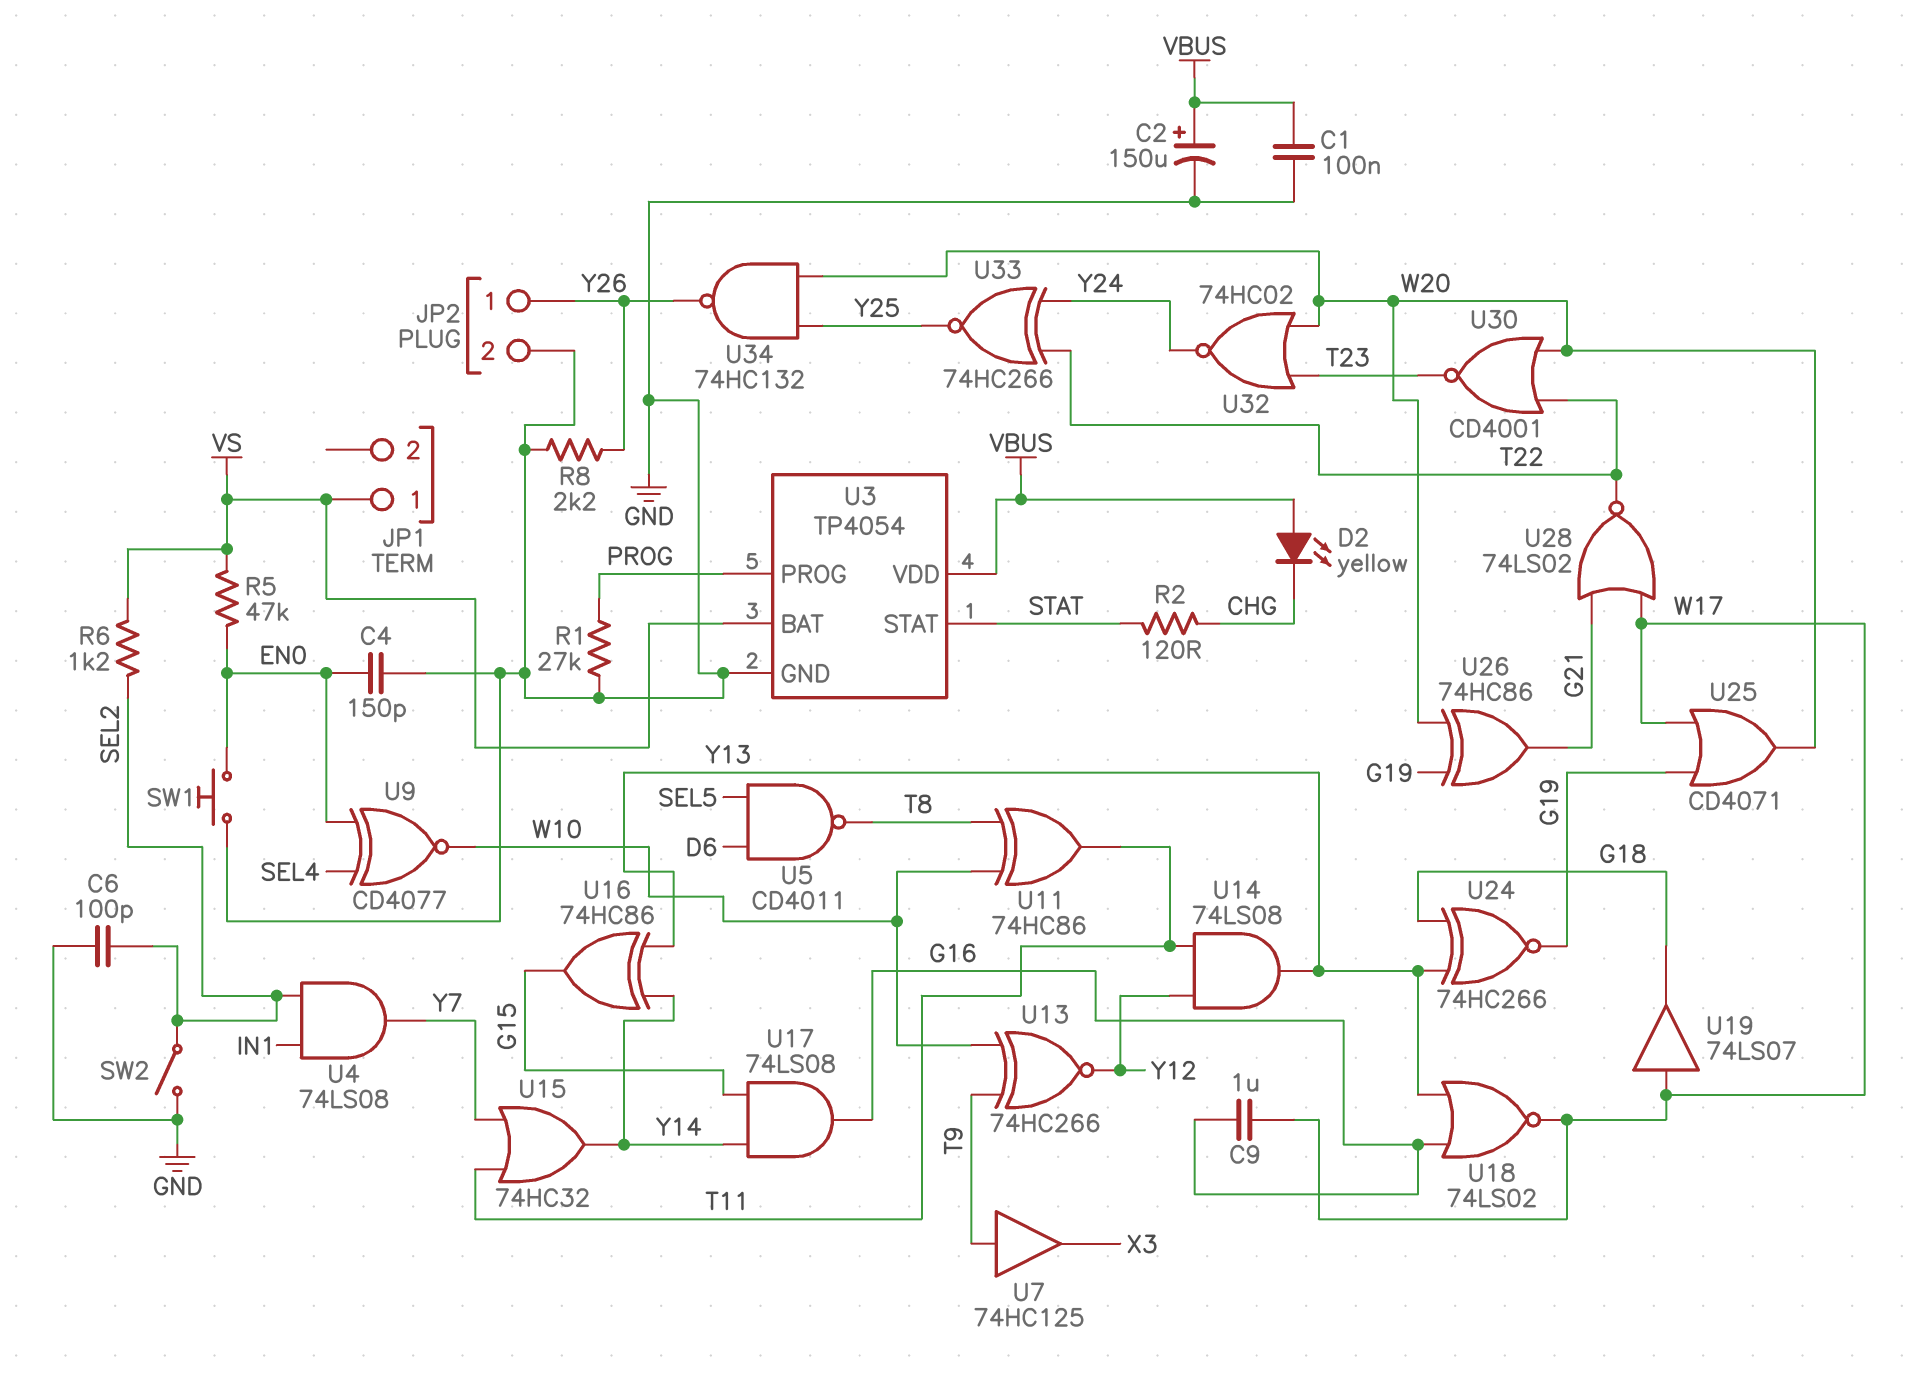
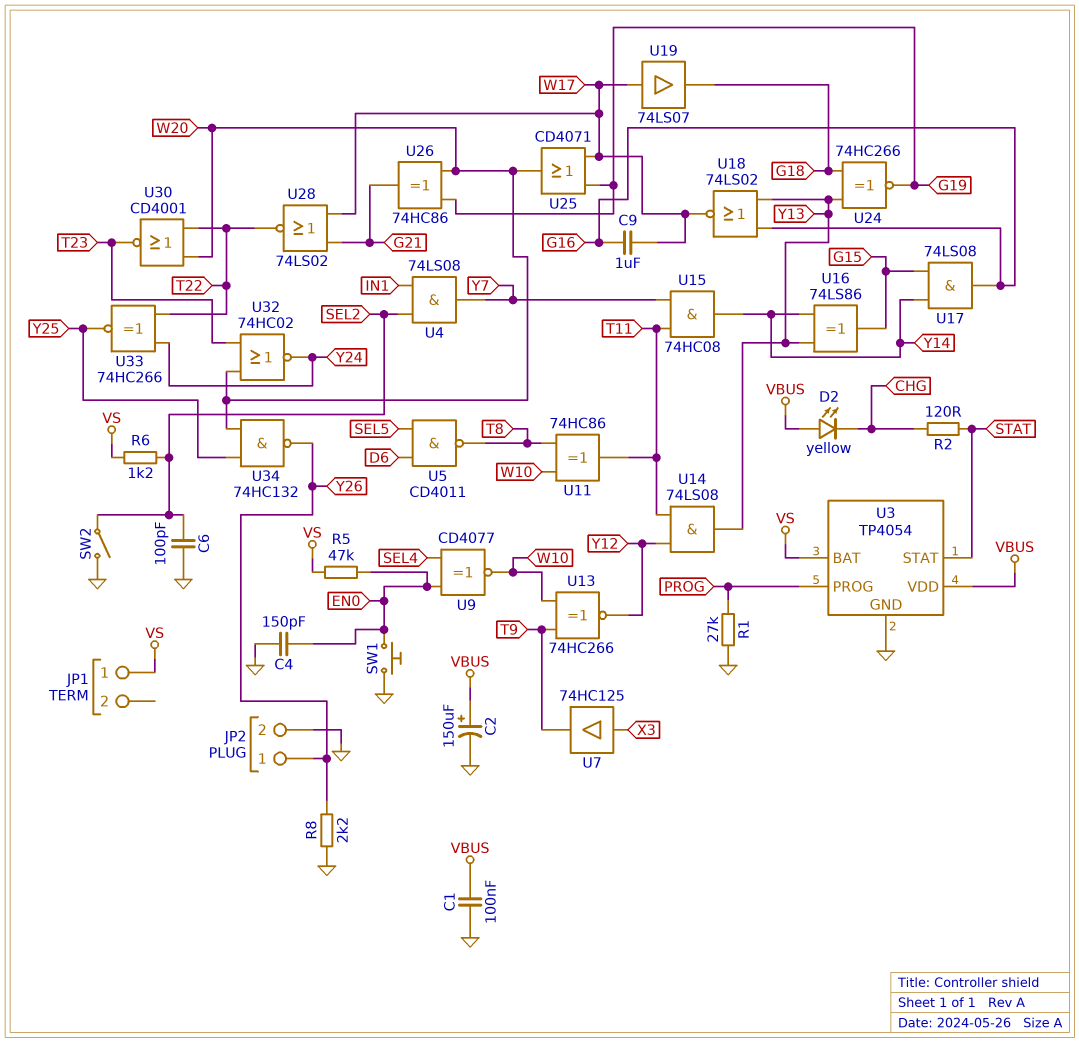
U7: buffer 74HC125 (in T9, out X3) -> buffer 74HC125 (in X3, out T9)
U15: OR 74HC32 (in T11, in Y7, out Y14) -> AND 74HC08 (in T11, in Y7, out Y14)
U16: XOR 74HC86 (in Y13, in Y14, out G15) -> XOR 74LS86 (in Y13, in Y14, out G15)

